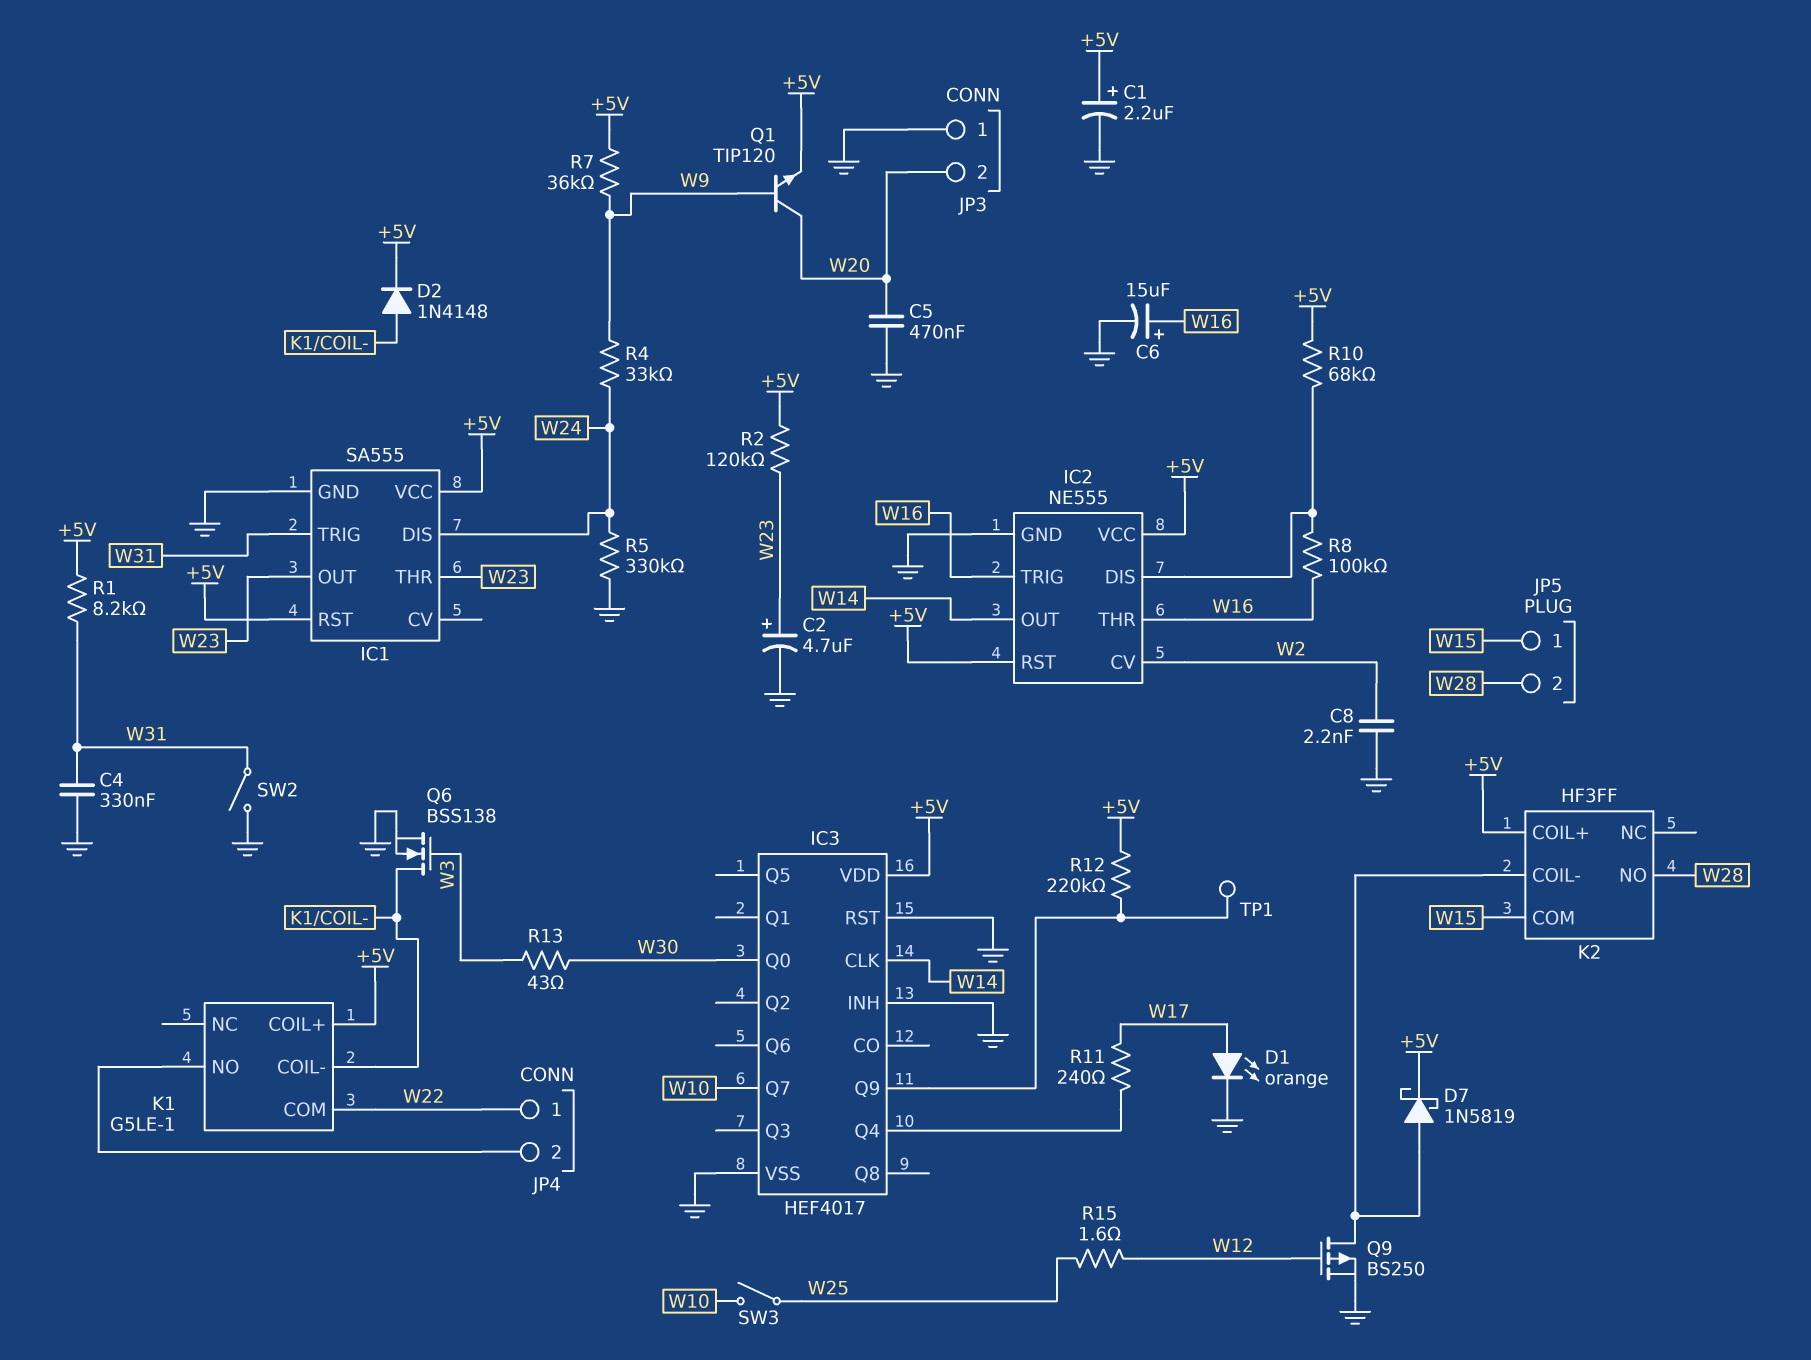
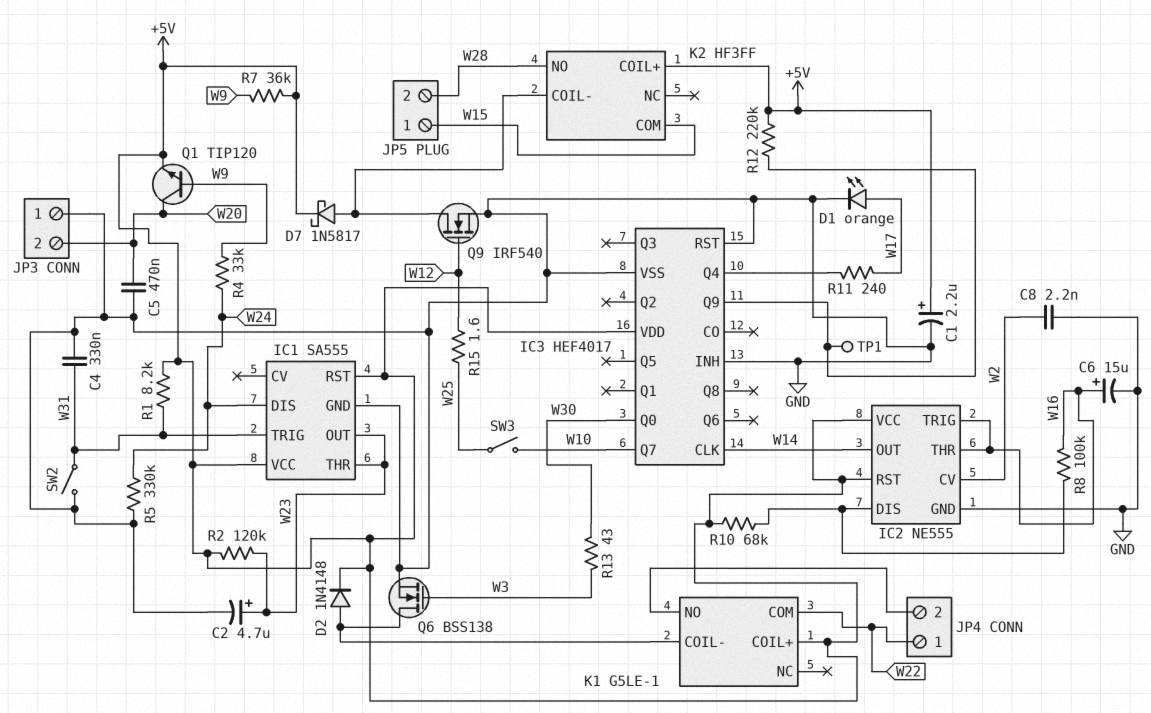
D7: schottky 1N5819 (A K2/COIL-, K +5V) -> schottky 1N5817 (A K2/COIL-, K +5V)
Q9: PMOS BS250 (G W12, D K2/COIL-, S GND) -> NMOS IRF540 (G W12, D K2/COIL-, S GND)

